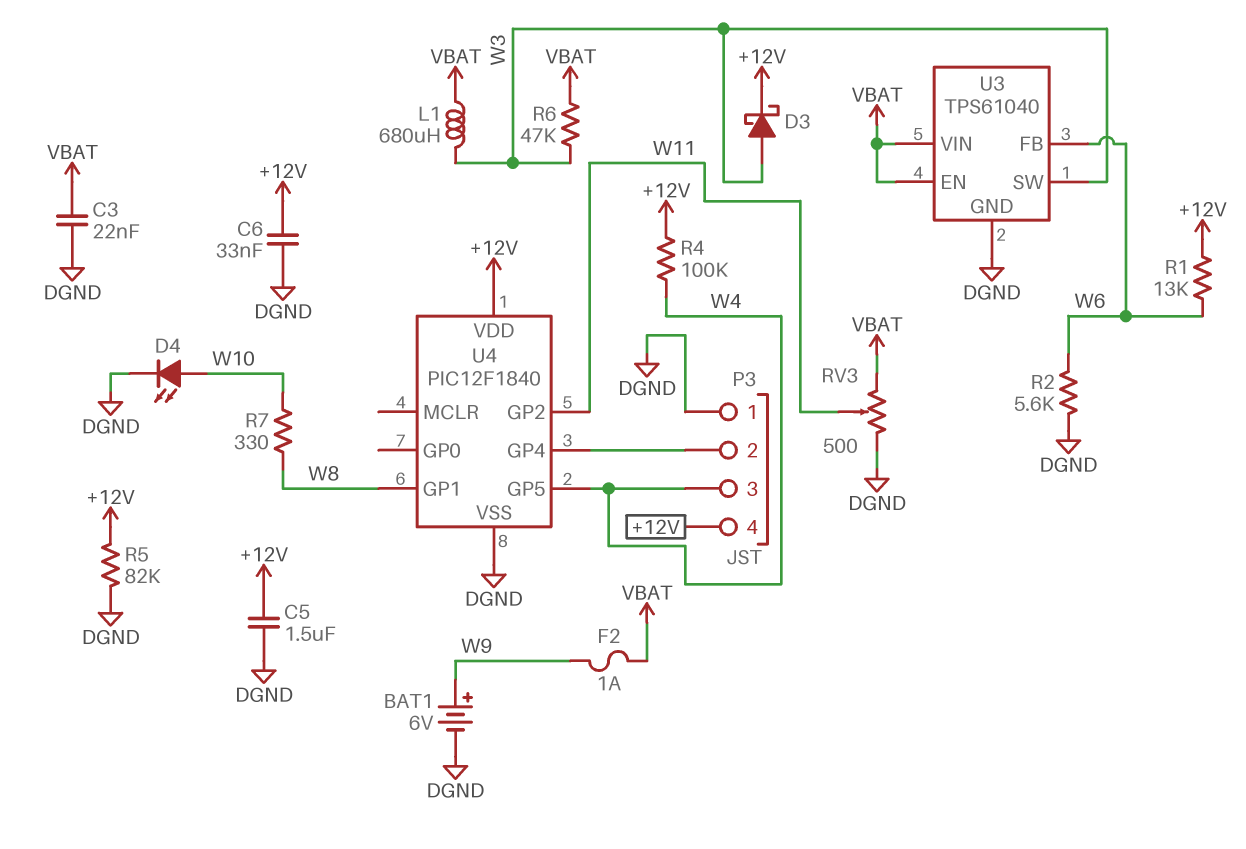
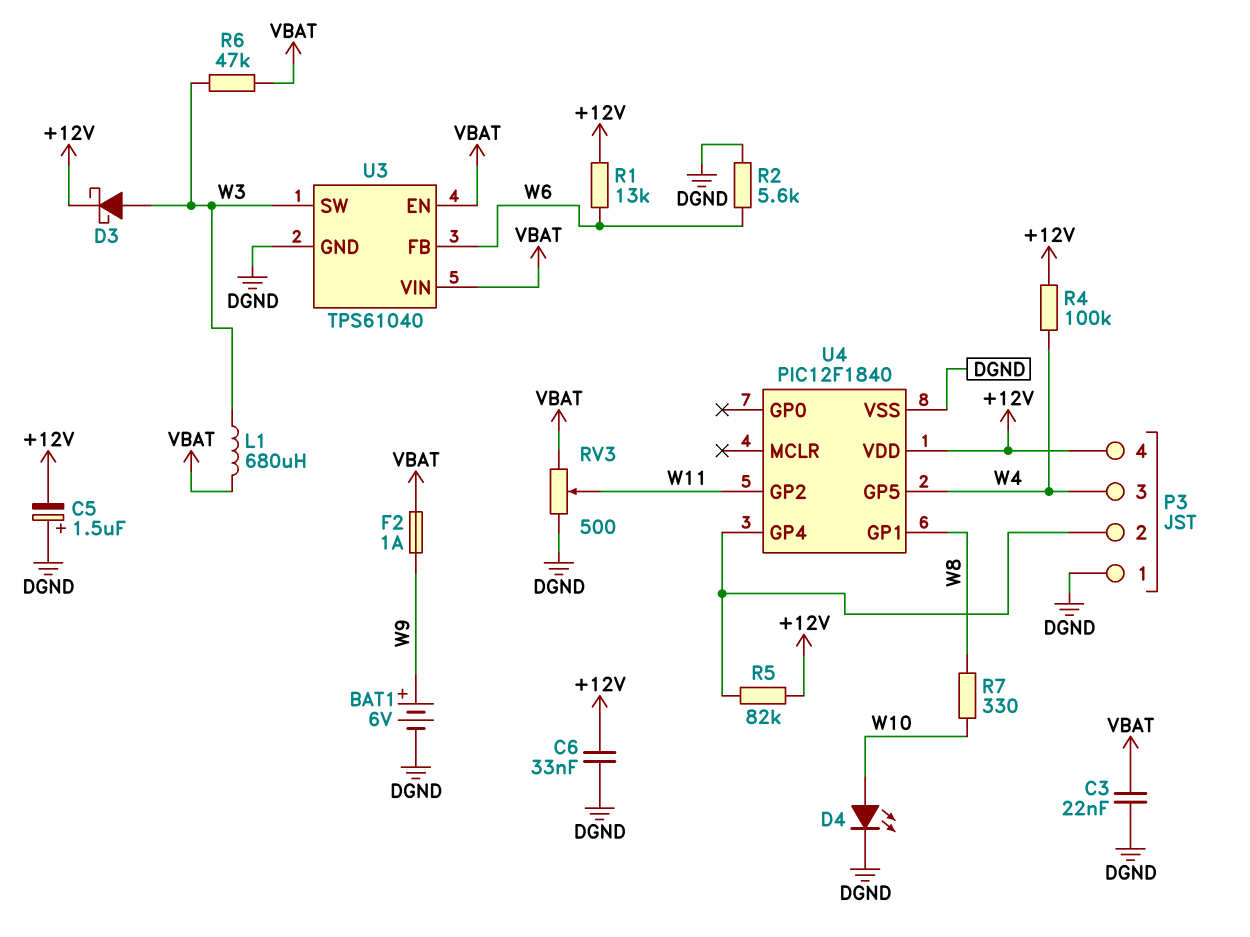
C5: 1.5uF (+12V, DGND) -> 1.5uF (plus DGND, minus +12V)
R5: 82k (+12V, DGND) -> 82k (+12V, P3/2)

